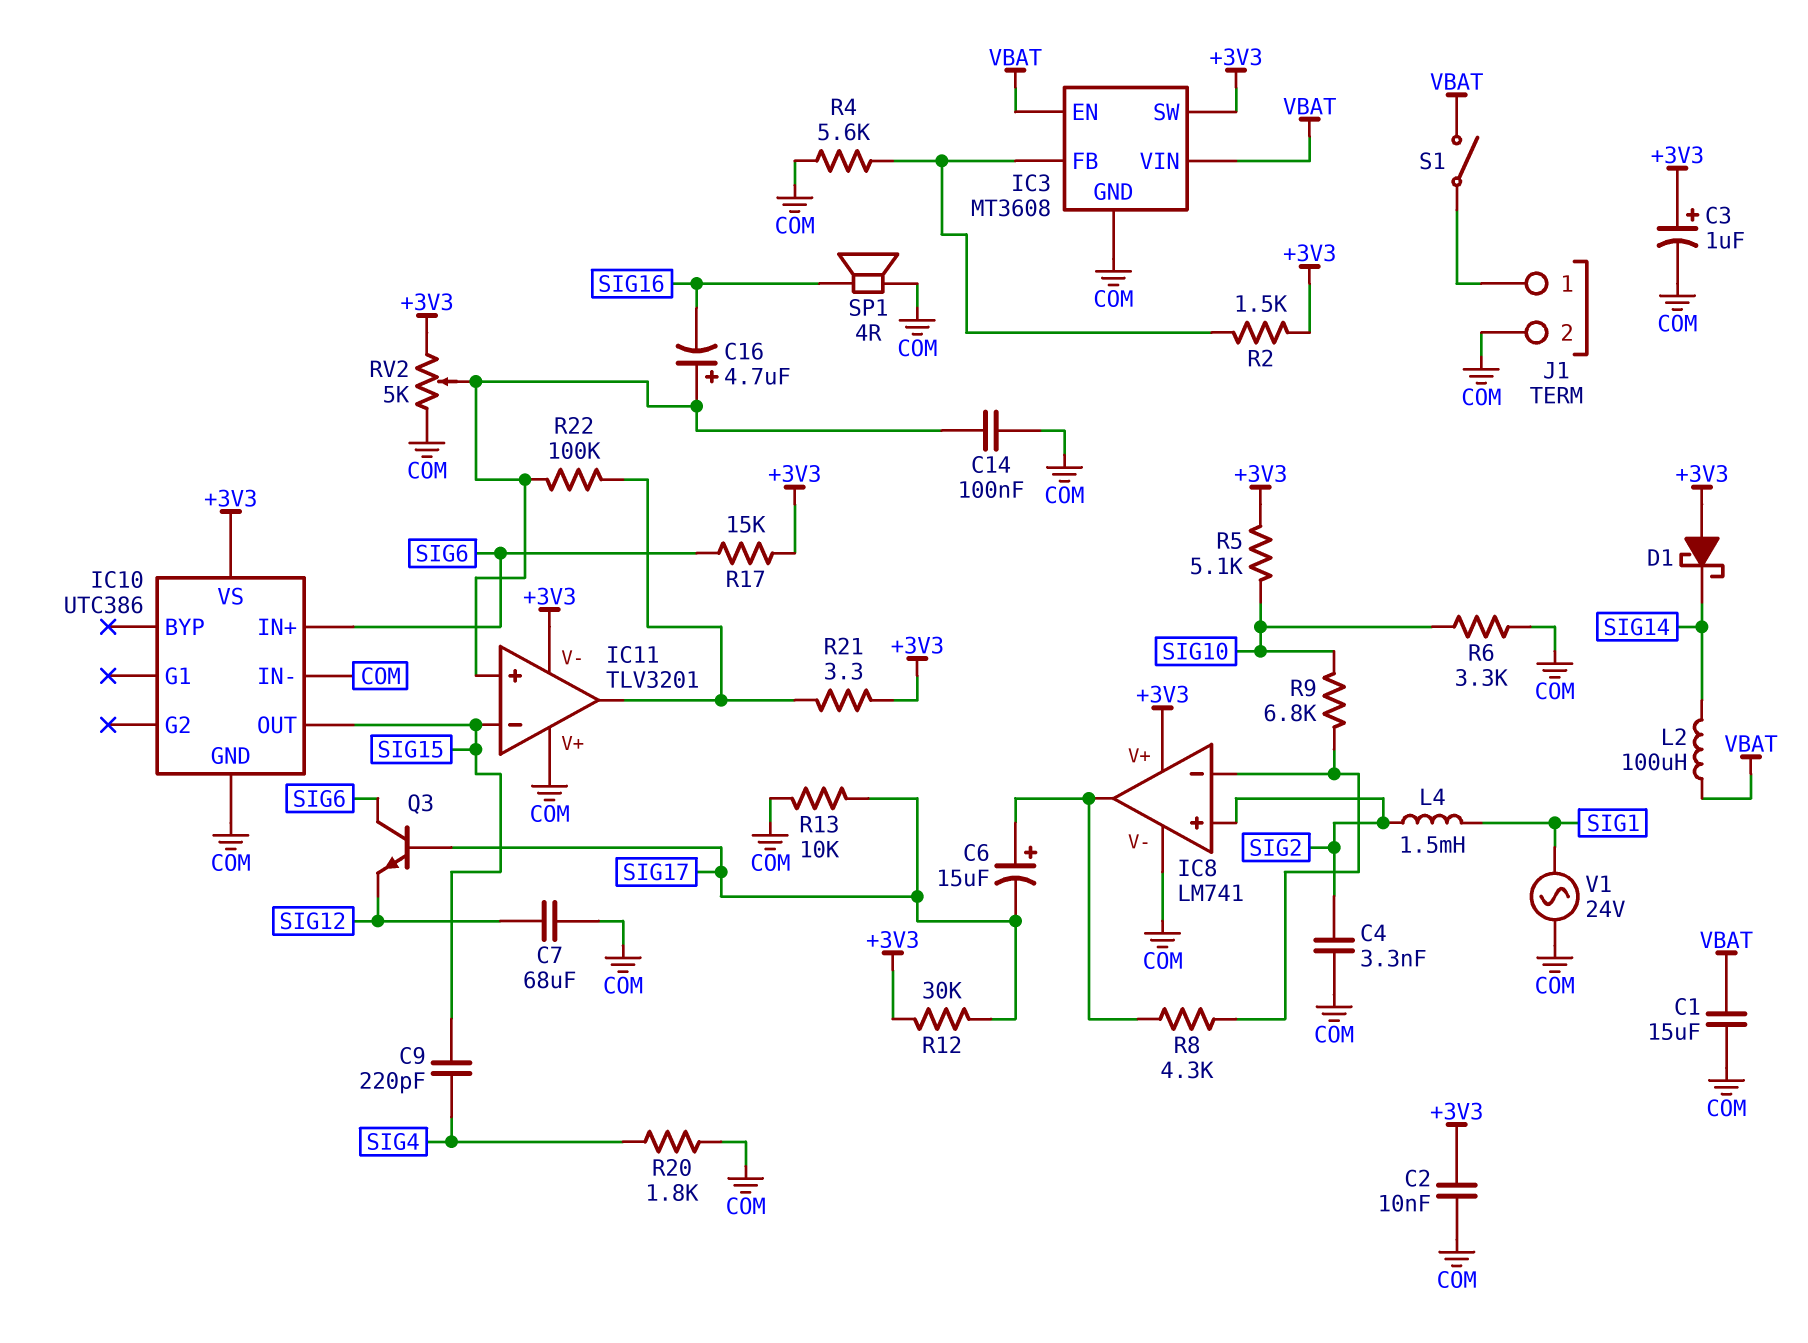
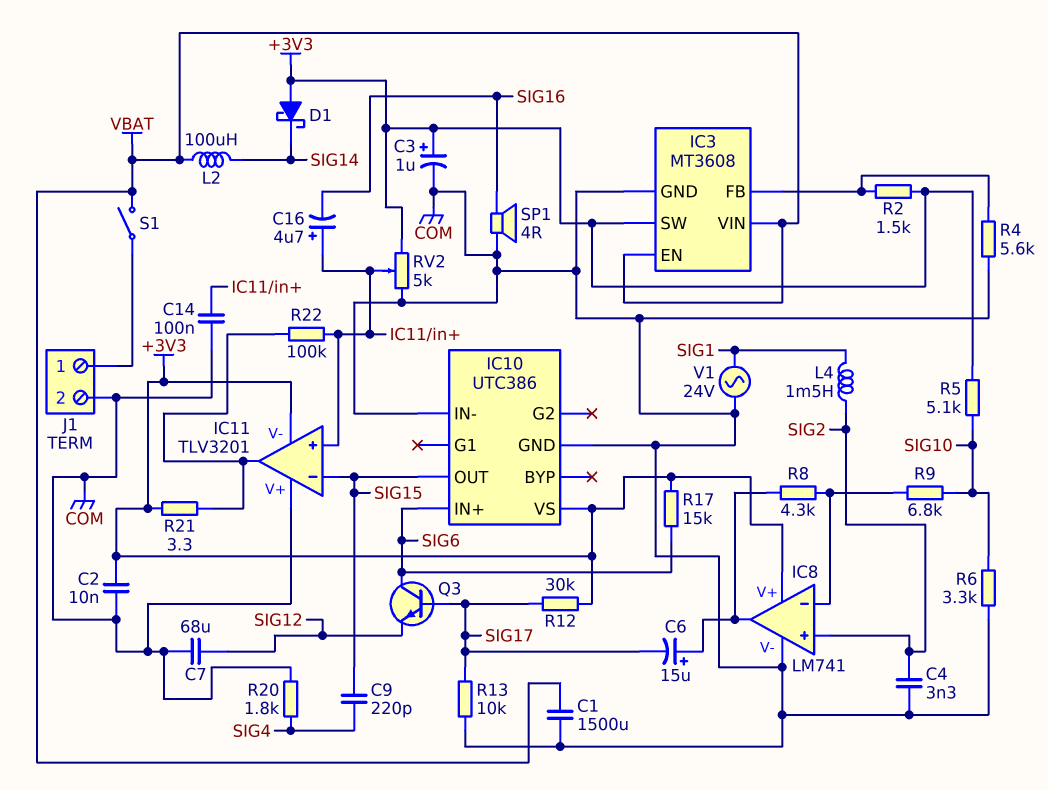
C1: 15uF (COM, VBAT) -> 1500uF (COM, VBAT)

